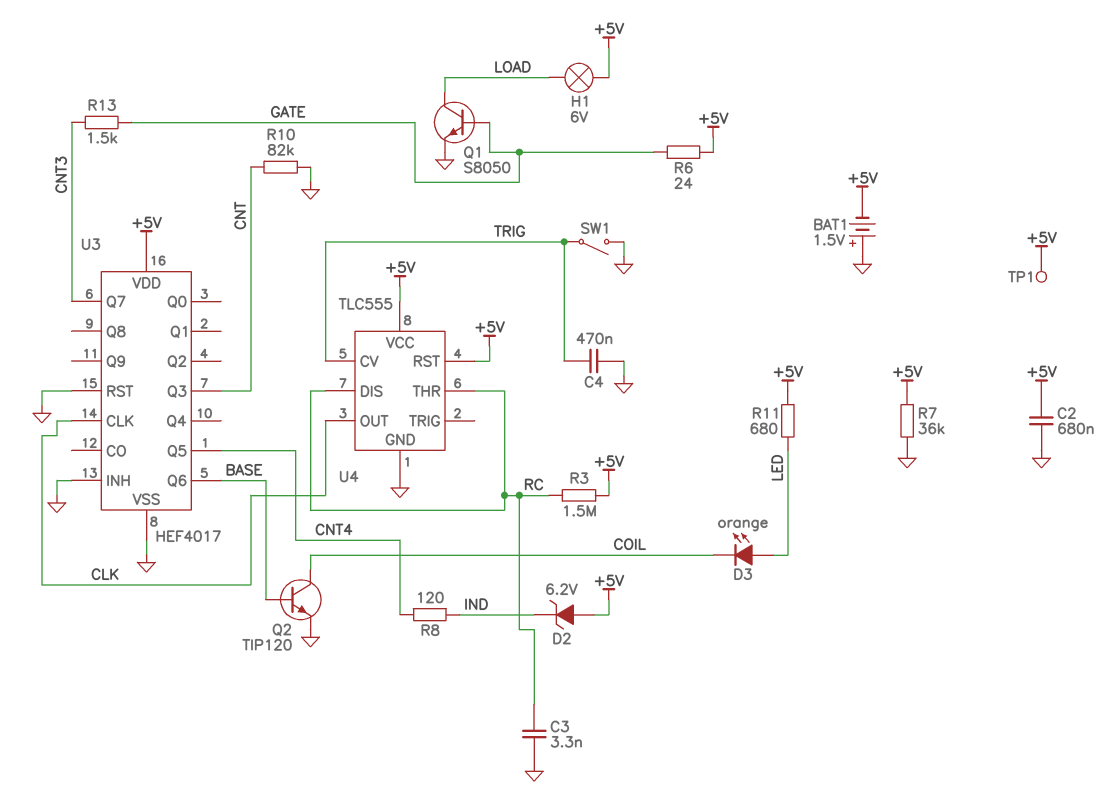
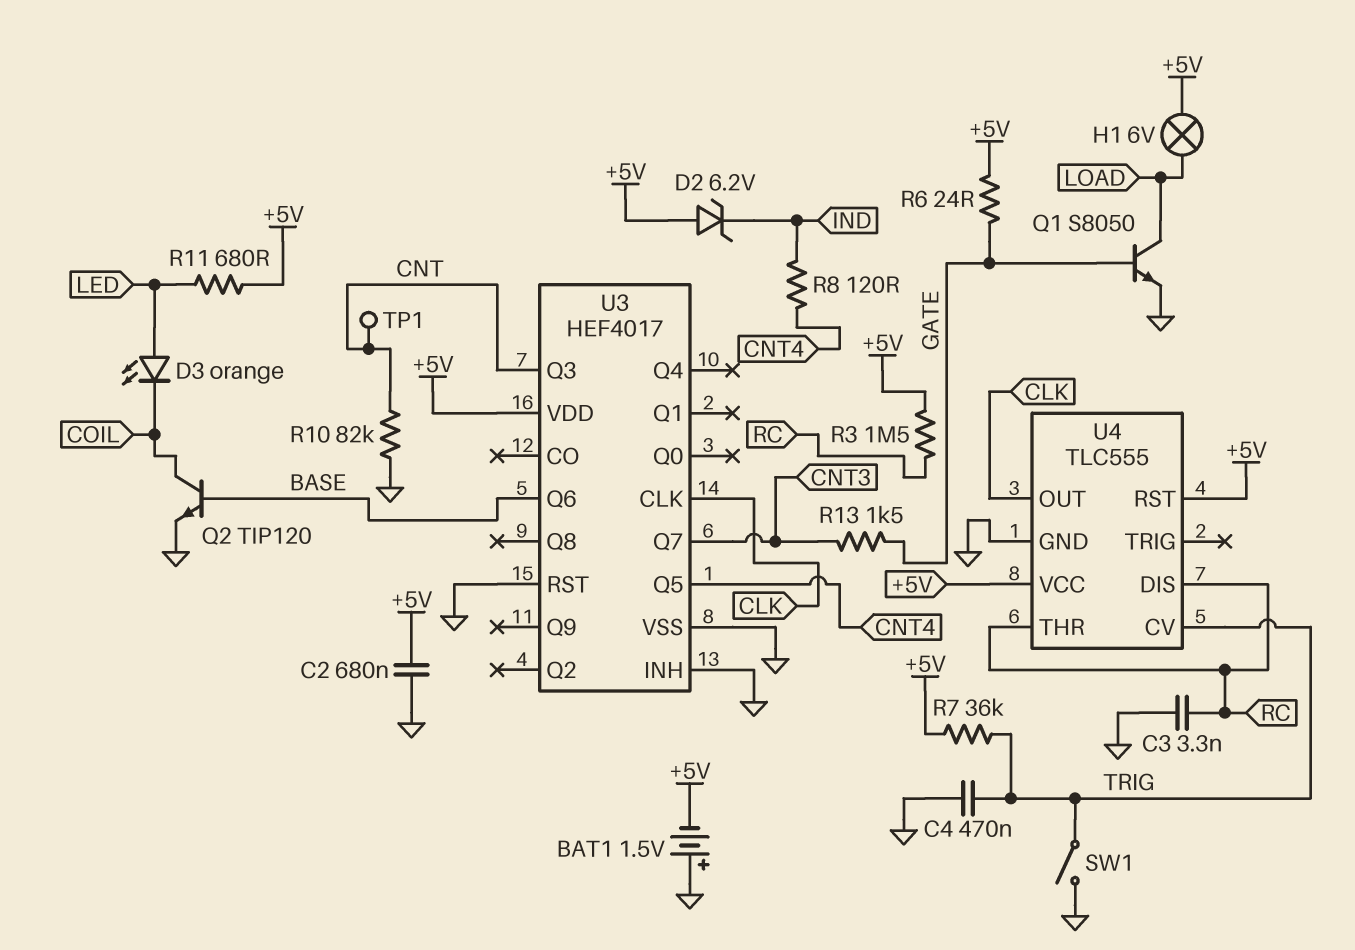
R7: 36k (+5V, GND) -> 36k (+5V, TRIG)
TP1: test point (+5V) -> test point (CNT)

